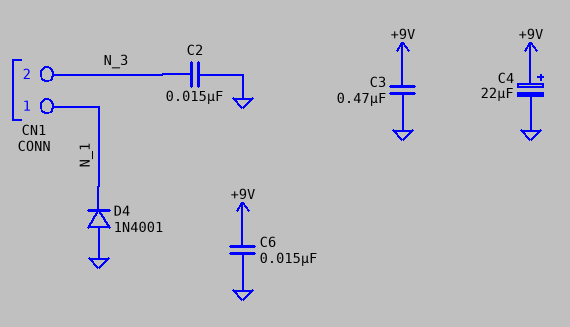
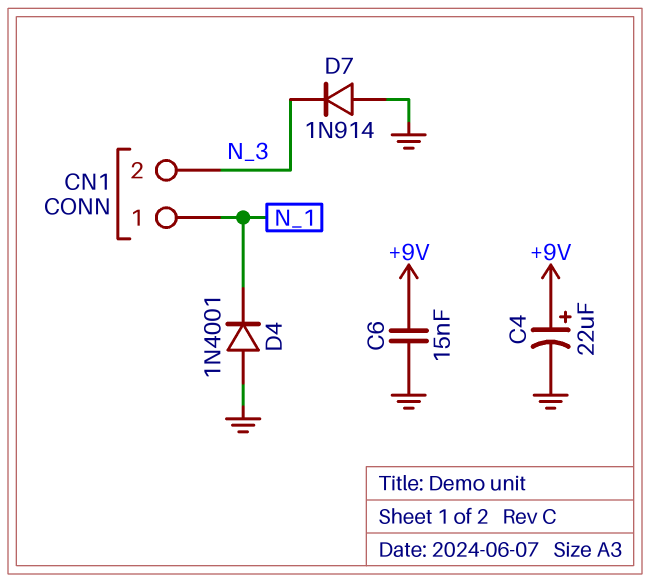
C2: 15nF (GND, N_3) -> none
C3: 470nF (+9V, GND) -> none
D7: none -> diode 1N914 (A GND, K N_3)

